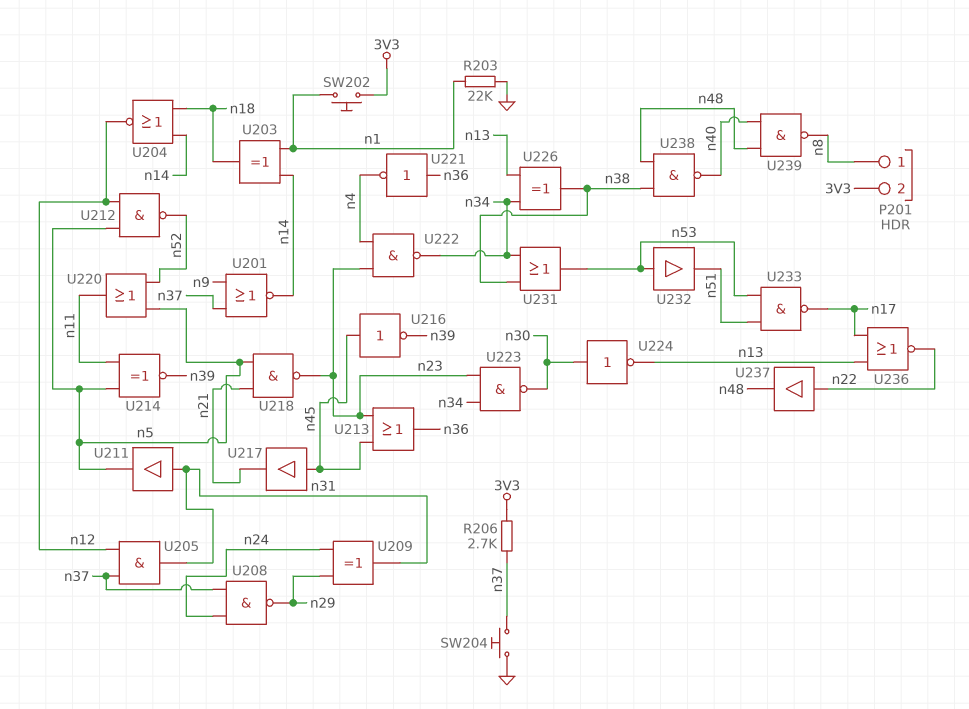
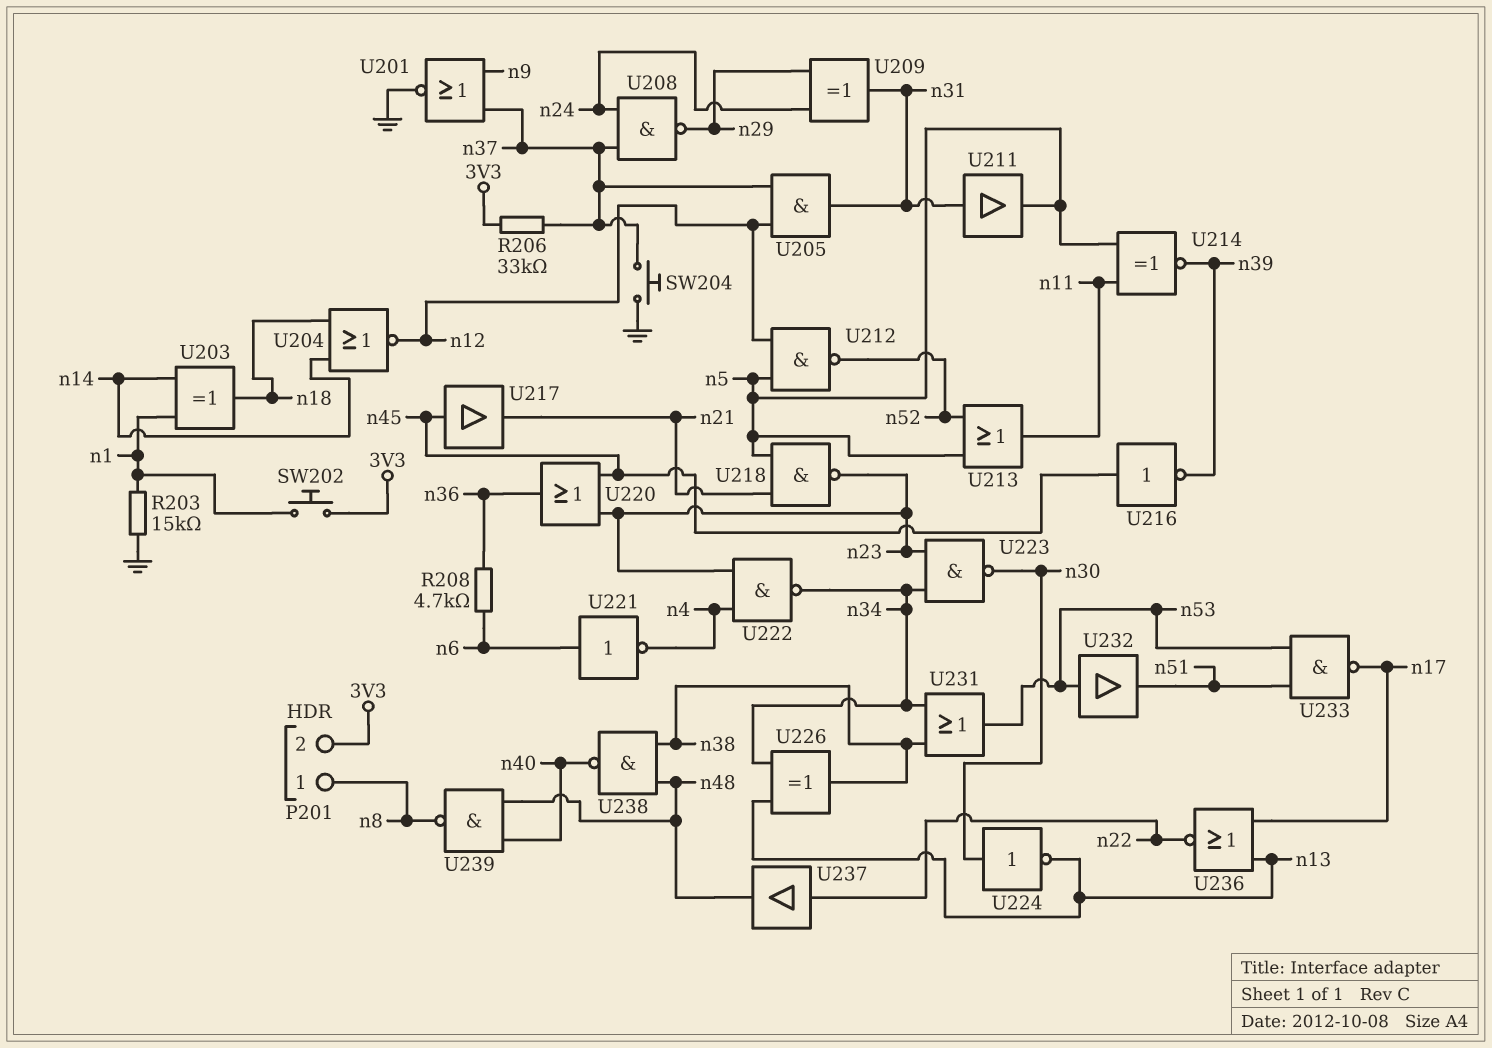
R203: 22k (GND, n1) -> 15k (GND, n1)
R206: 2.7k (3V3, n37) -> 33k (3V3, n37)
R208: none -> 4.7k (n6, n36)
U201: NOR (in n9, in n37, out n14) -> NOR (in n9, in n37, out GND)
U213: OR (in n23, in n45, out n36) -> OR (in n5, in n52, out n11)
U220: OR (in n5, in n52, out n11) -> OR (in n23, in n45, out n36)
U221: NOT (in n36, out n4) -> NOT (in n6, out n4)

